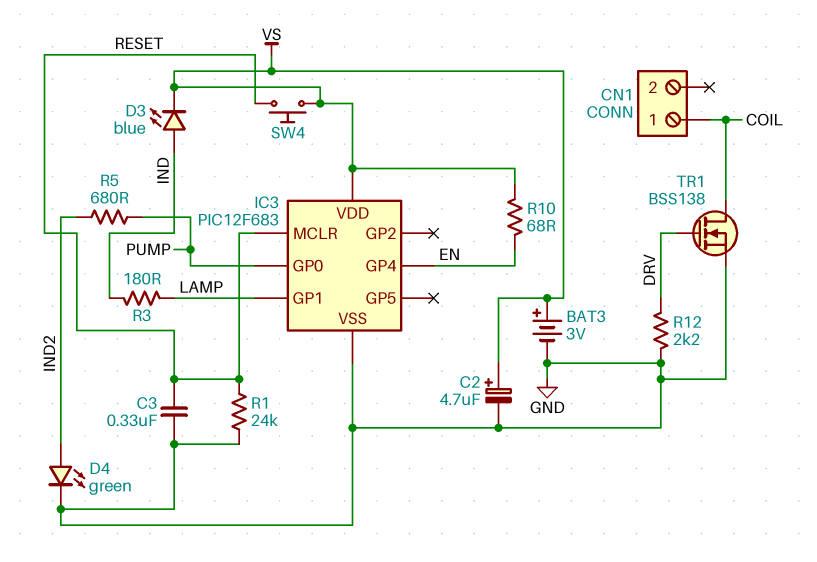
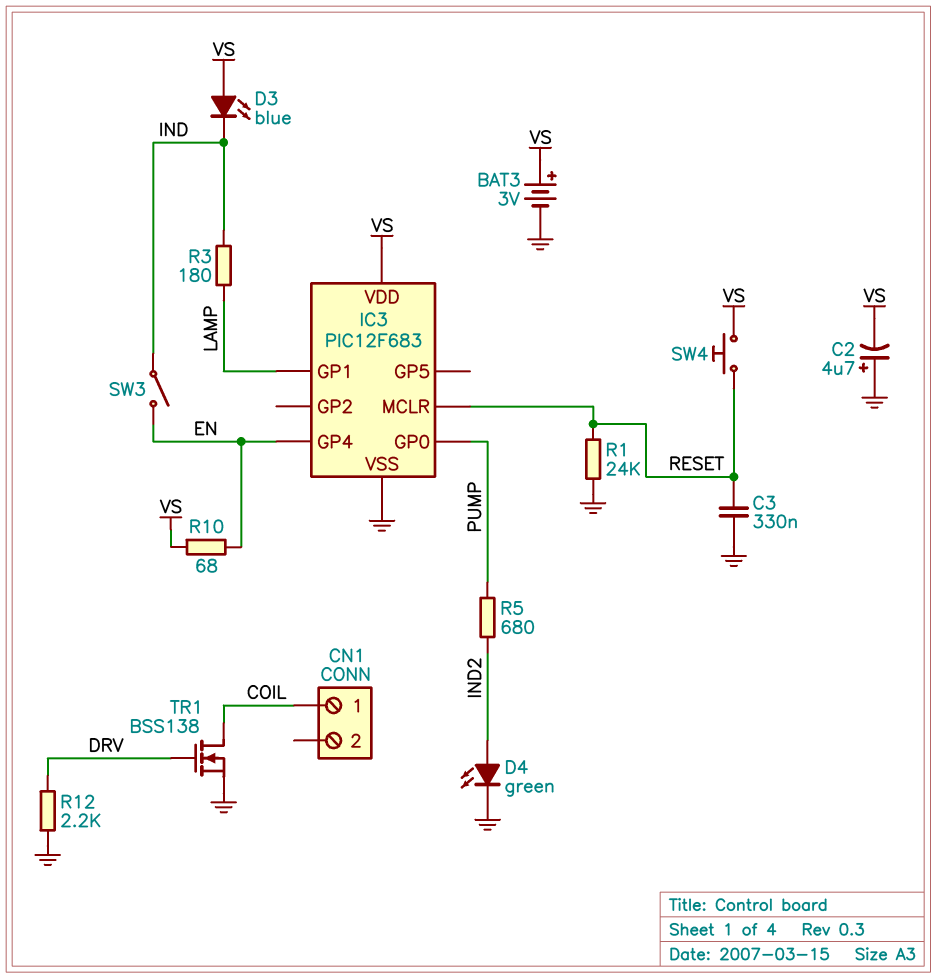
C2: 4.7uF (plus VS, minus GND) -> 4.7uF (plus GND, minus VS)
D3: LED blue (A IND, K VS) -> LED blue (A VS, K IND)
SW3: none -> switch (EN, IND)

